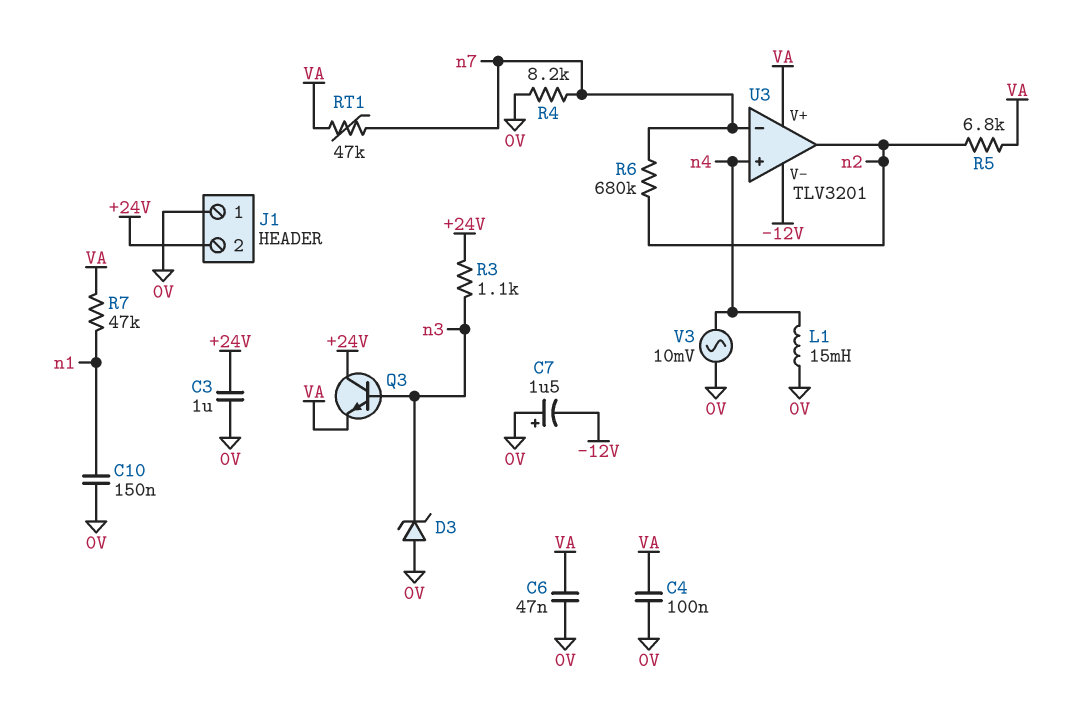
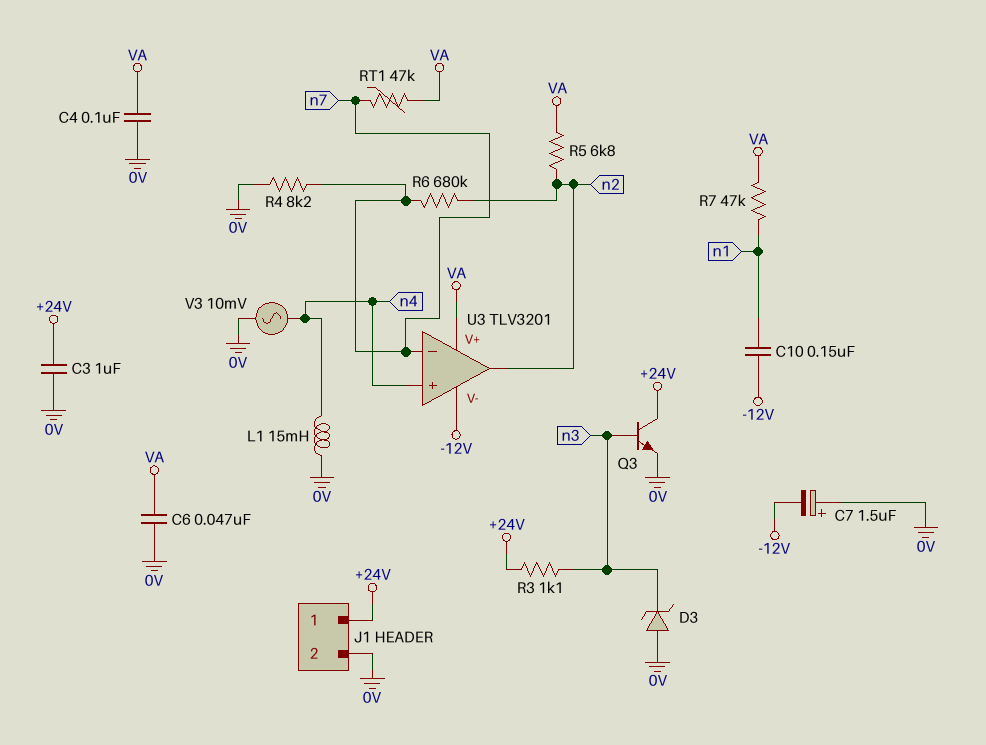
C10: 150nF (0V, n1) -> 150nF (-12V, n1)
J1 pin 1: 0V -> +24V
J1 pin 2: +24V -> 0V
Q3: NPN (B n3, C +24V, E VA) -> NPN (B n3, C +24V, E 0V)

